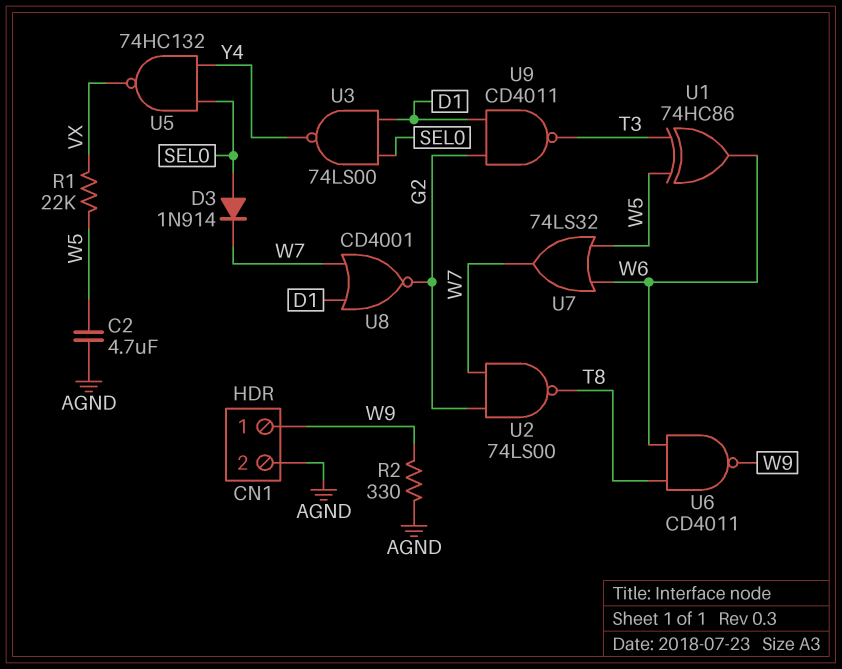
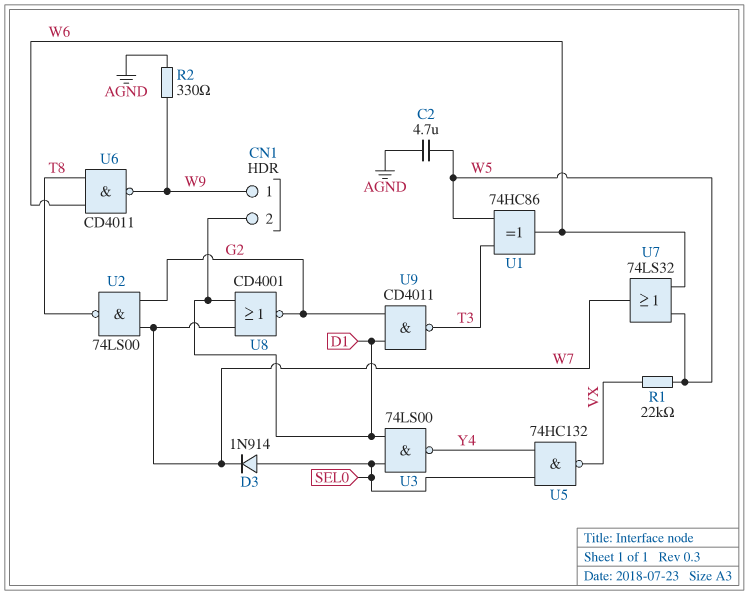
CN1 pin 2: AGND -> D1

